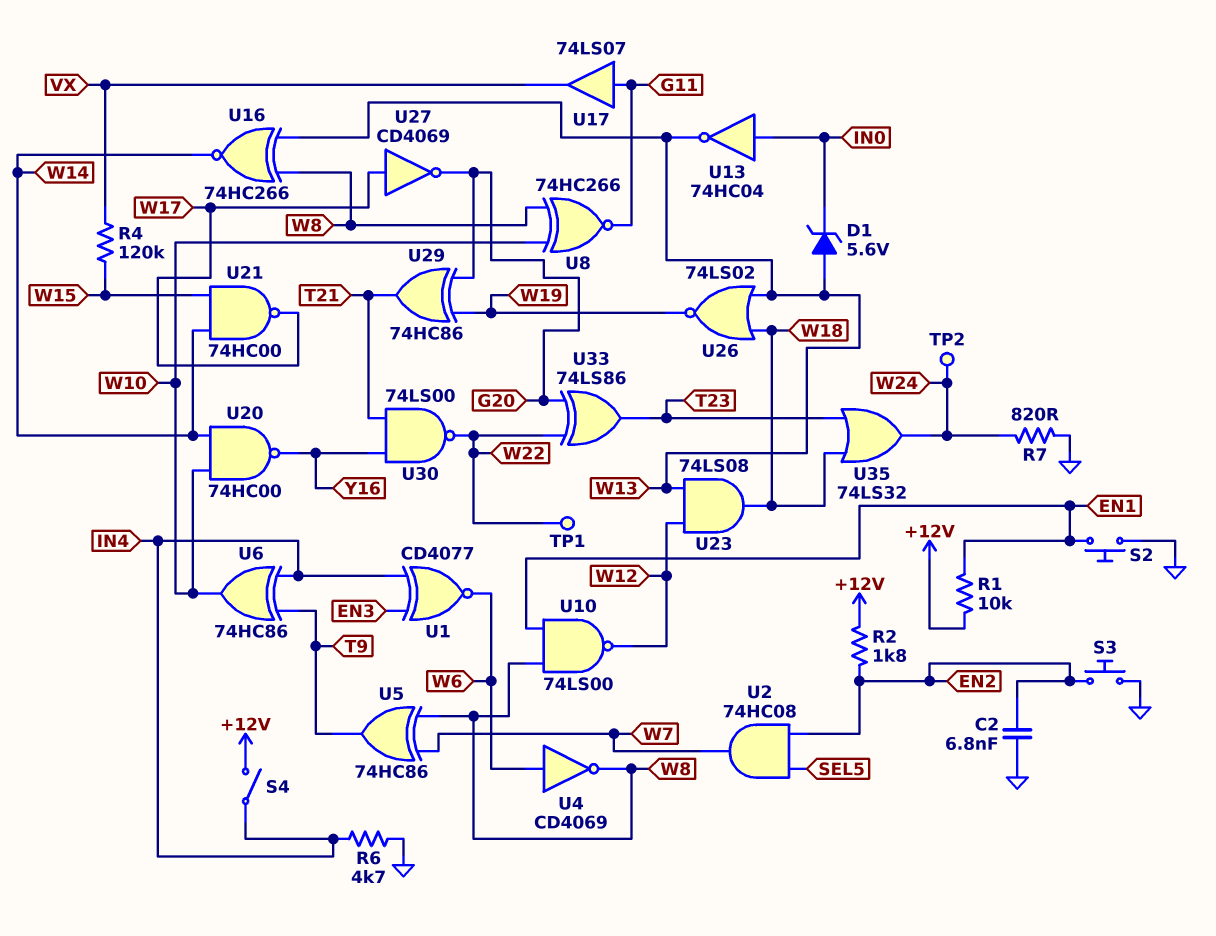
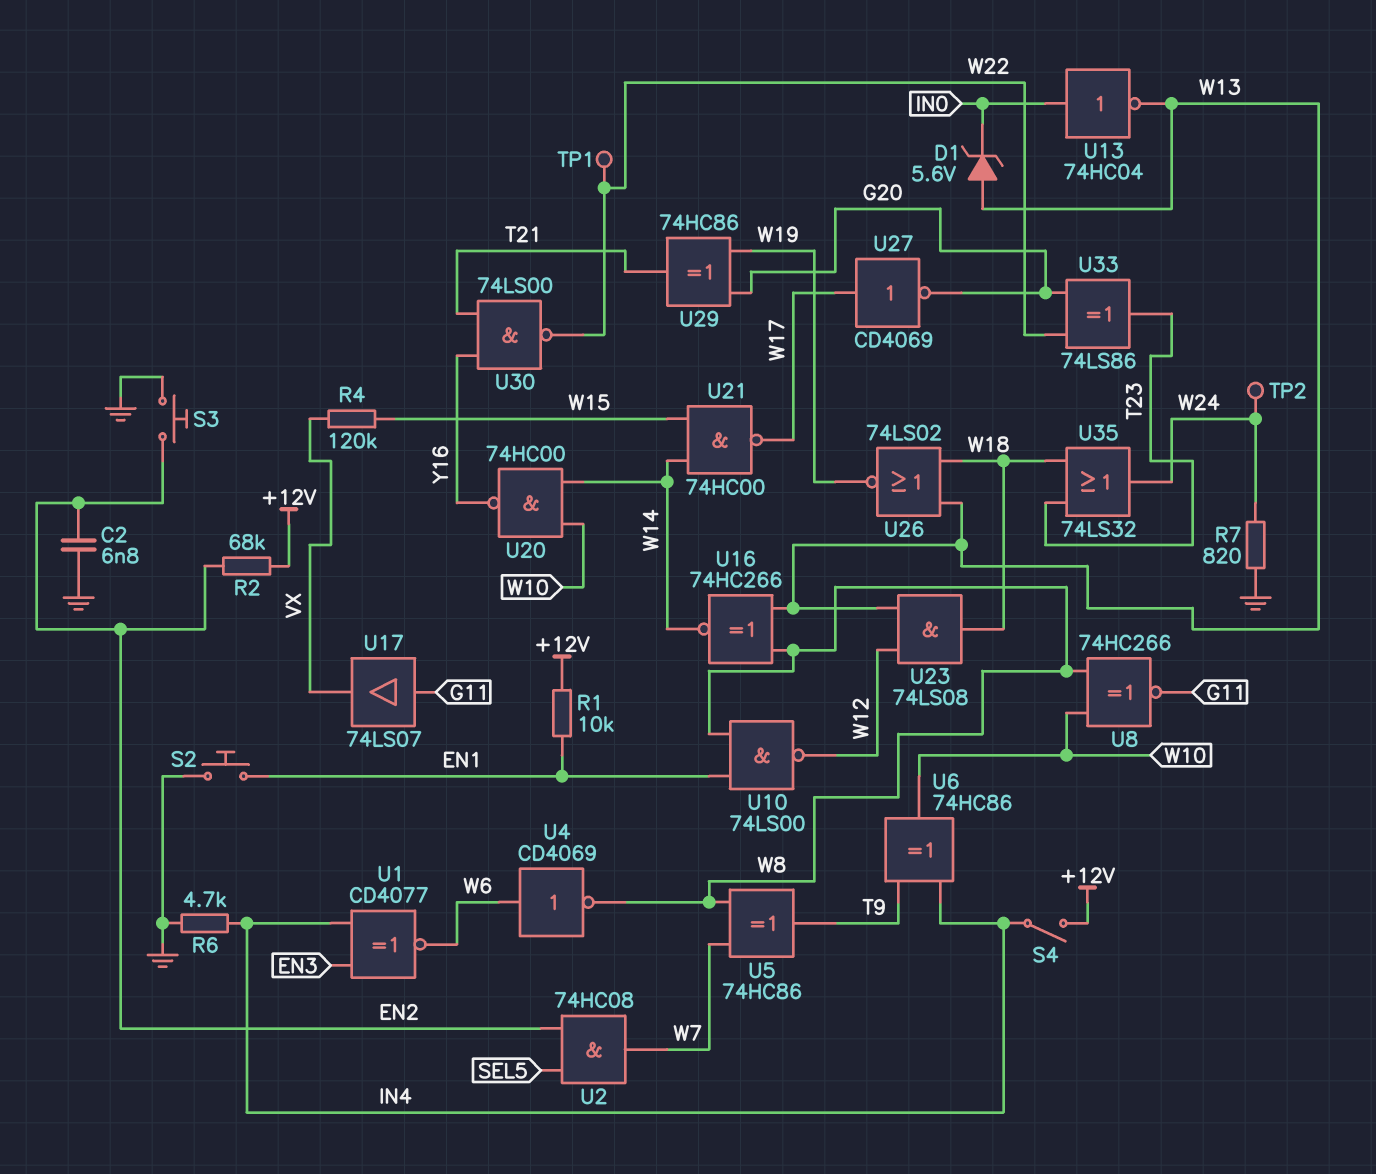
R2: 1.8k (+12V, EN2) -> 68k (+12V, EN2)

